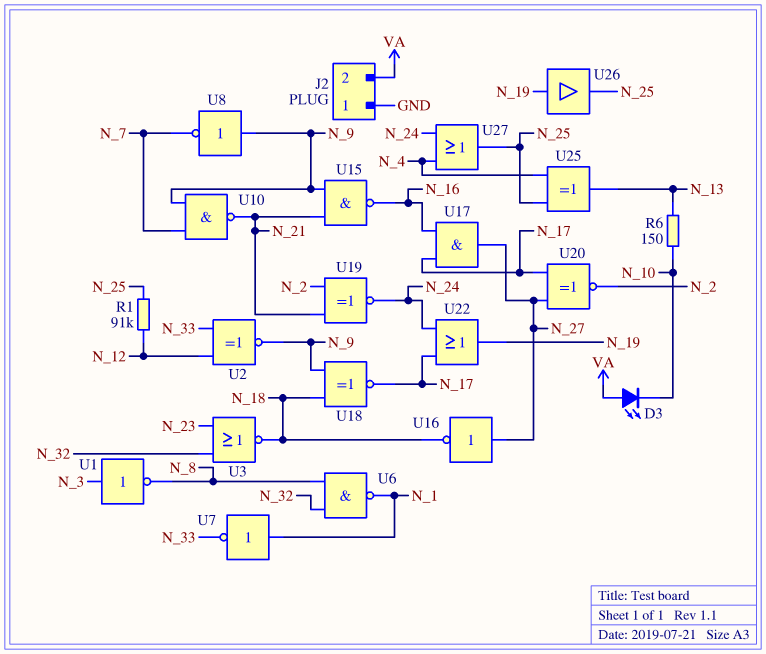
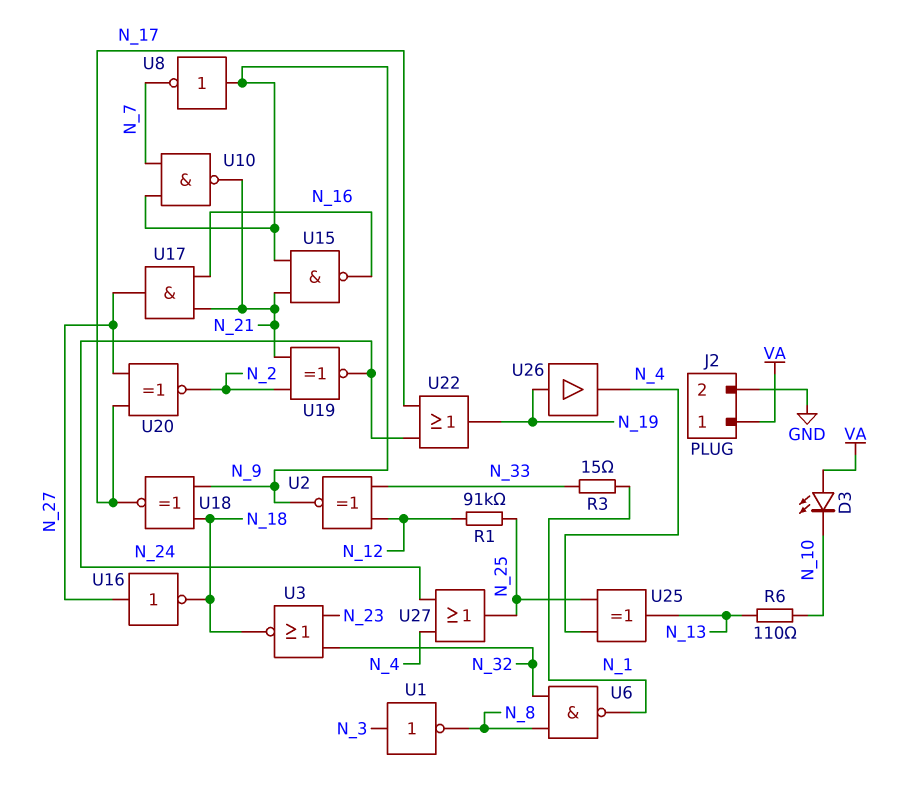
J2 pin 1: GND -> VA
J2 pin 2: VA -> GND
R3: none -> 15 (N_1, N_33)
R6: 150 (N_10, N_13) -> 110 (N_10, N_13)
U7: NOT (in N_1, out N_33) -> none
U17: AND (in N_16, in N_17, out N_27) -> AND (in N_16, in N_21, out N_27)
U26: buffer (in N_19, out N_25) -> buffer (in N_19, out N_4)

